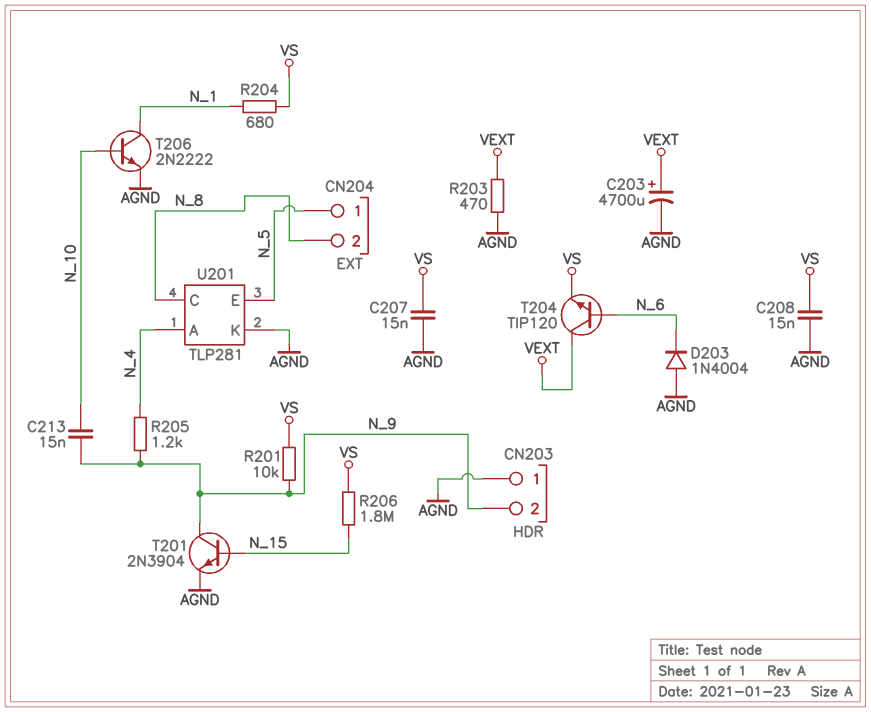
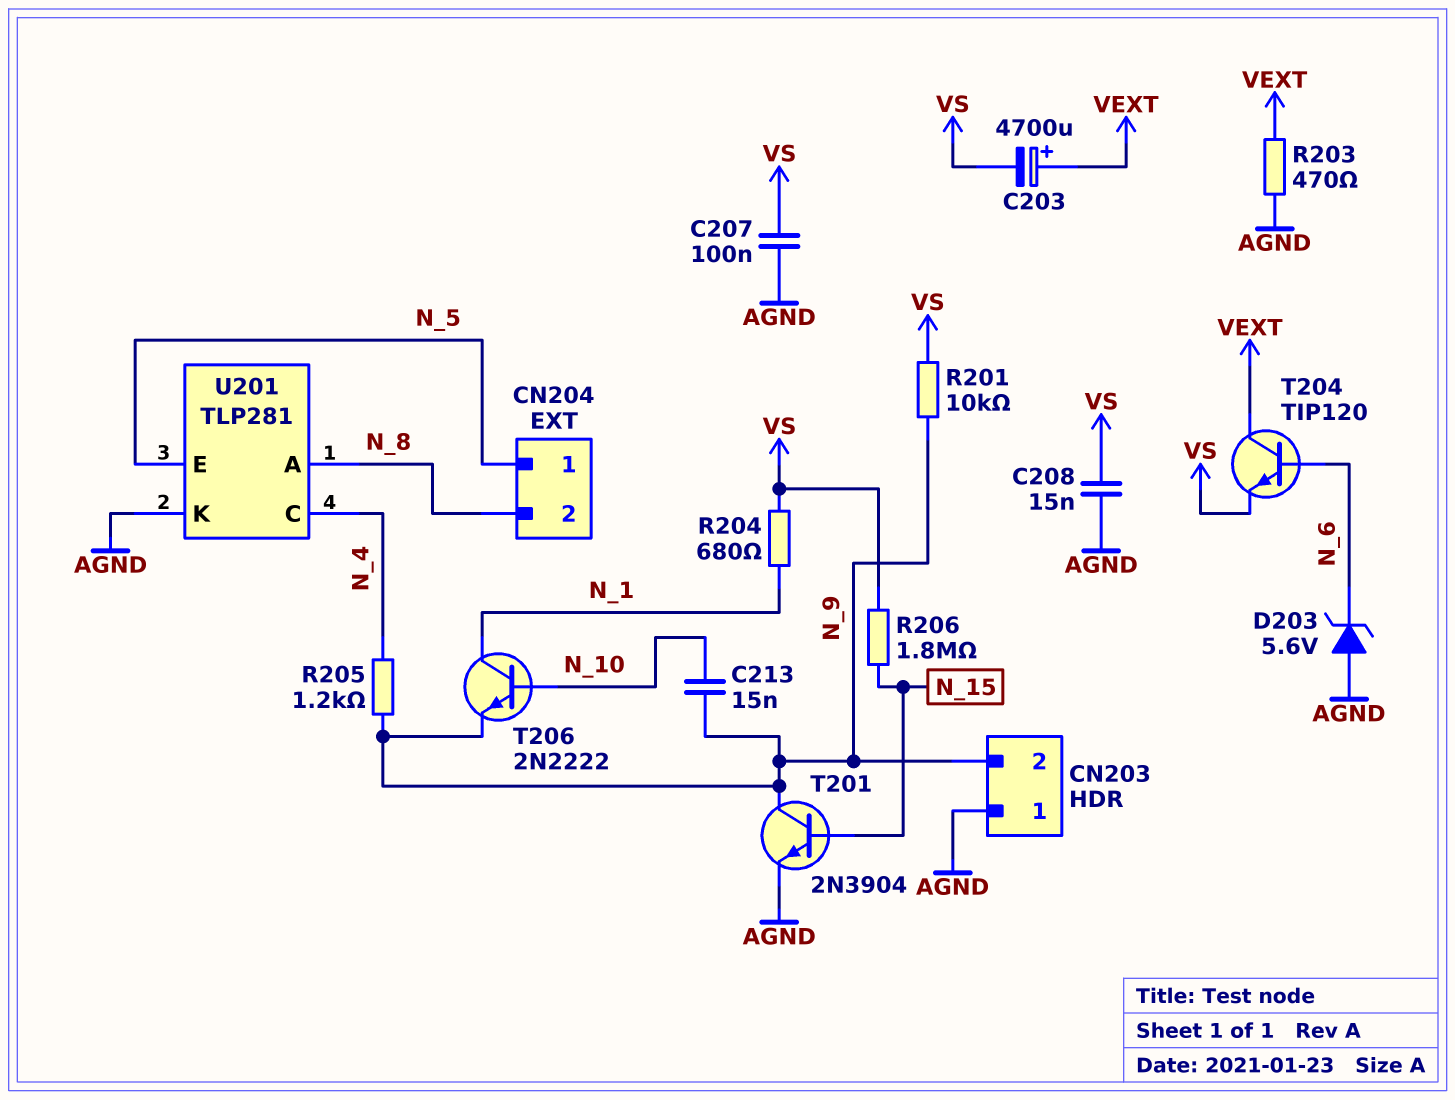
C203: 4700uF (plus VEXT, minus AGND) -> 4700uF (plus VEXT, minus VS)
C207: 15nF (AGND, VS) -> 100nF (AGND, VS)
D203: diode 1N4004 (A AGND, K N_6) -> zener 5.6V (A AGND, K N_6)
T206: NPN 2N2222 (B N_10, C N_1, E AGND) -> NPN 2N2222 (B N_10, C N_1, E N_9)
U201 pin A: N_4 -> N_8
U201 pin C: N_8 -> N_4

